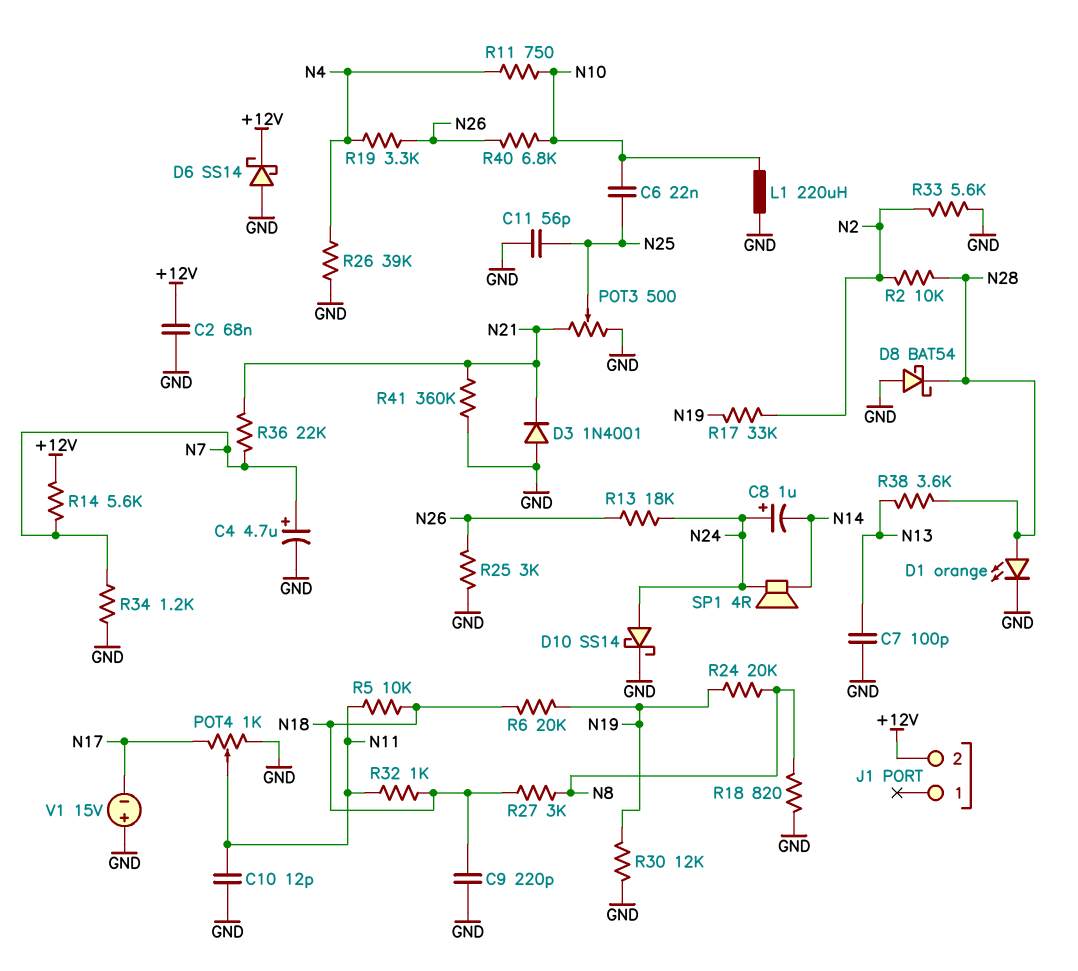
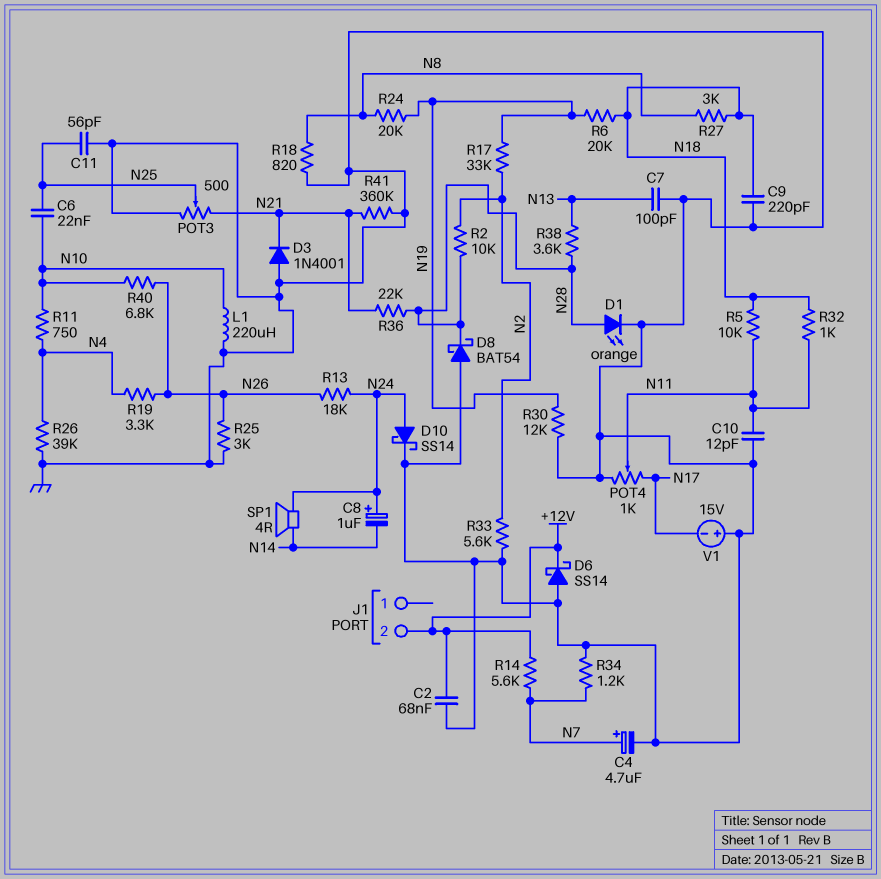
R36: 22k (N7, N21) -> 22k (N21, N28)

